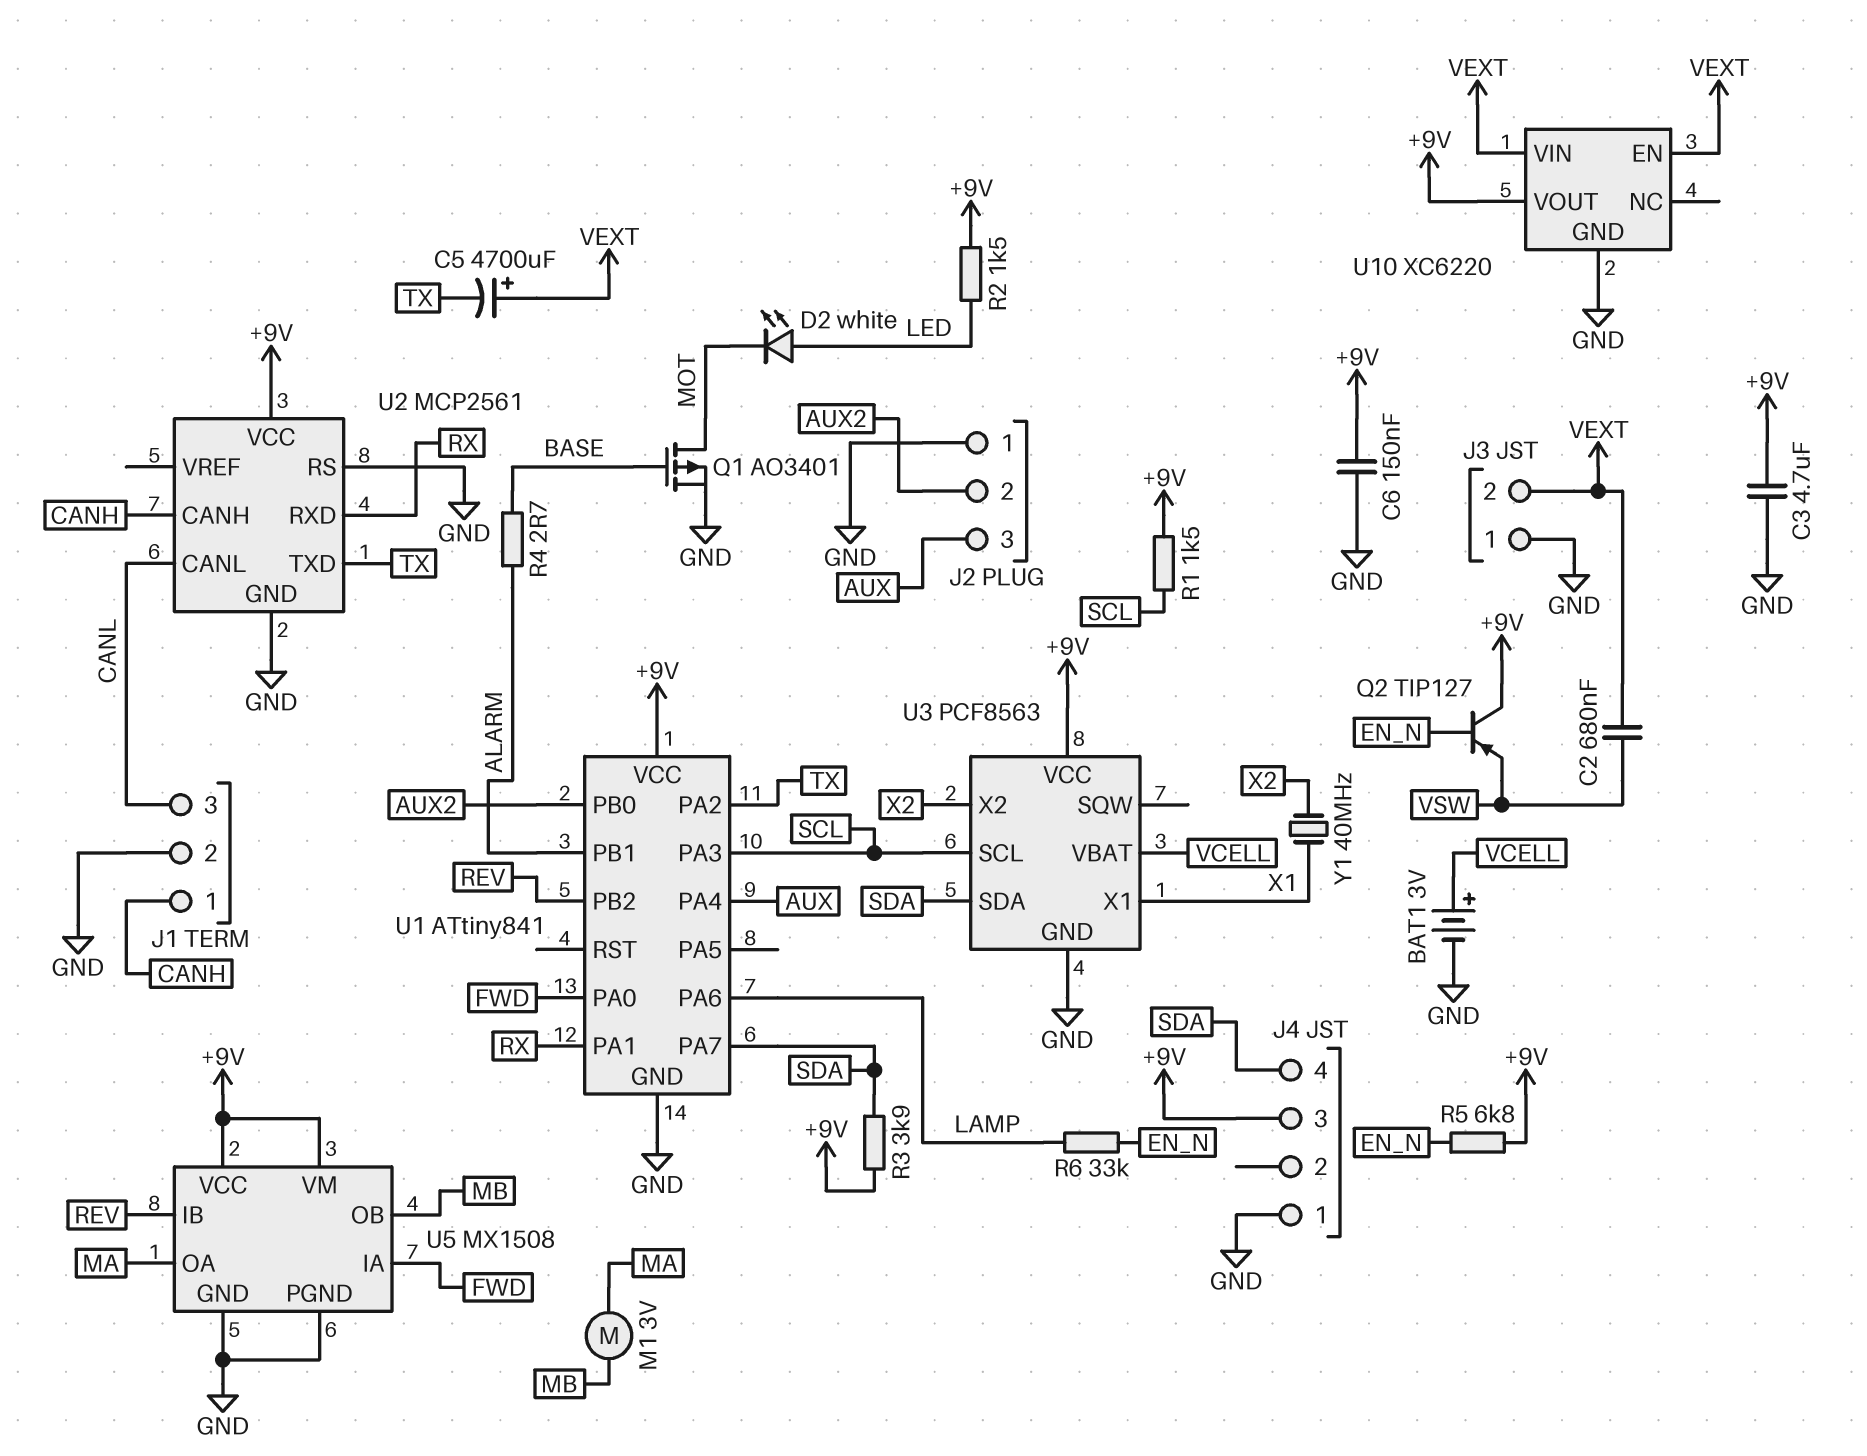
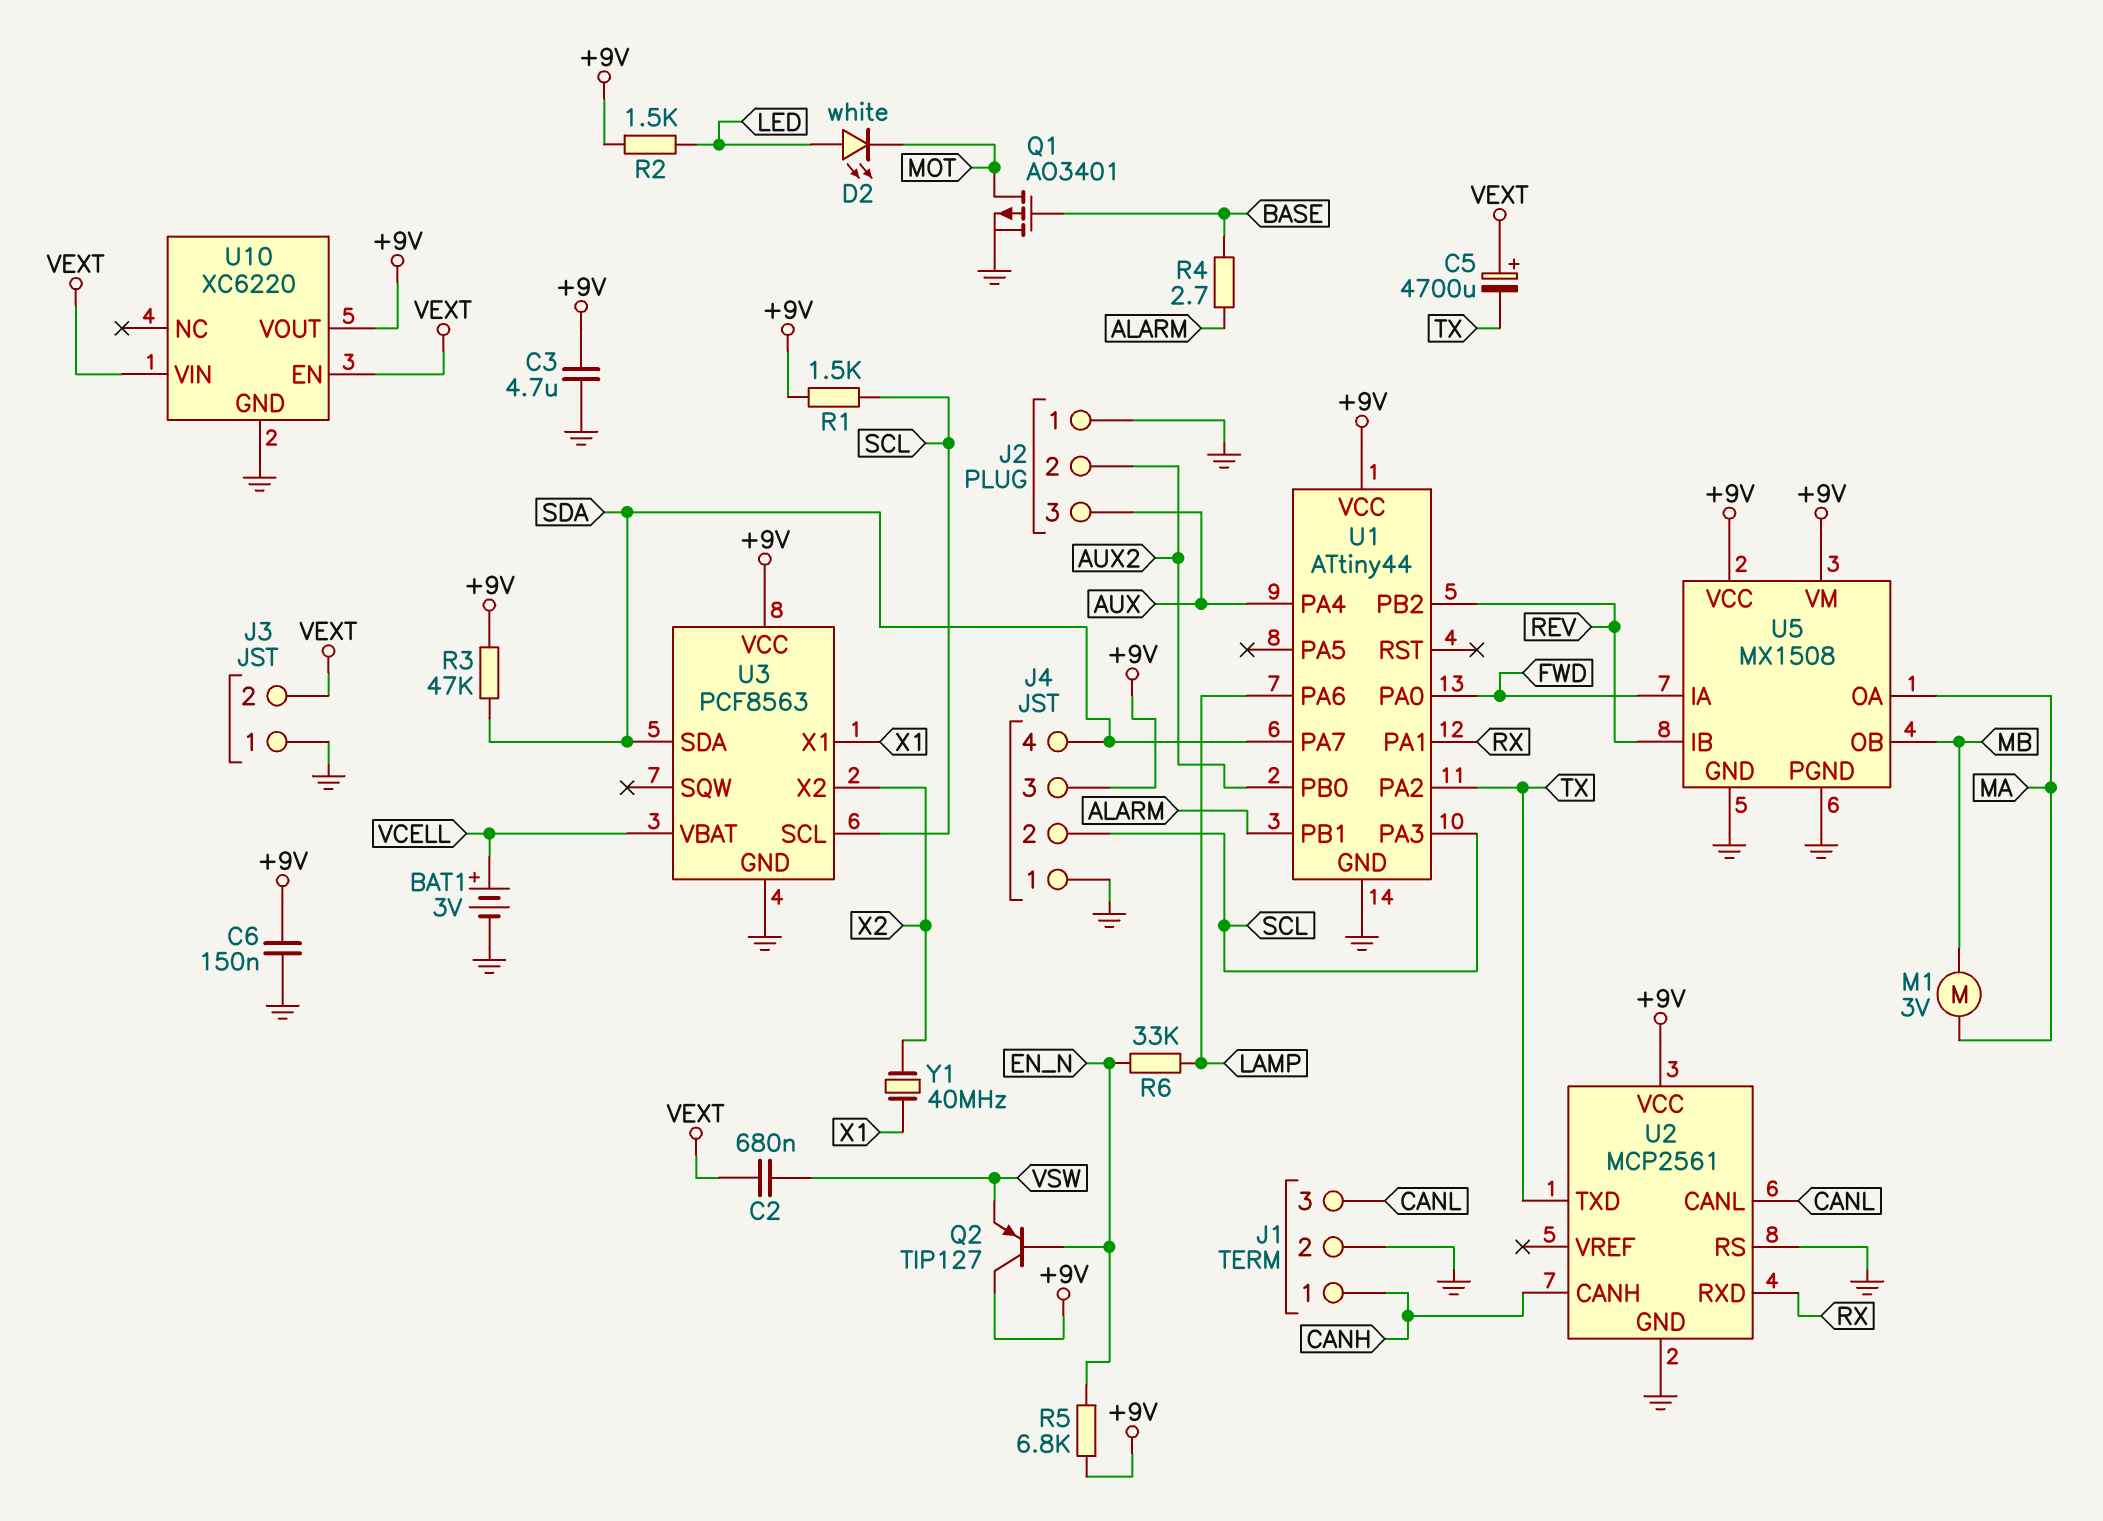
J4 pin 2: none -> SCL
R3: 3.9k (+9V, SDA) -> 47k (+9V, SDA)
U1: ATtiny841 -> ATtiny44

